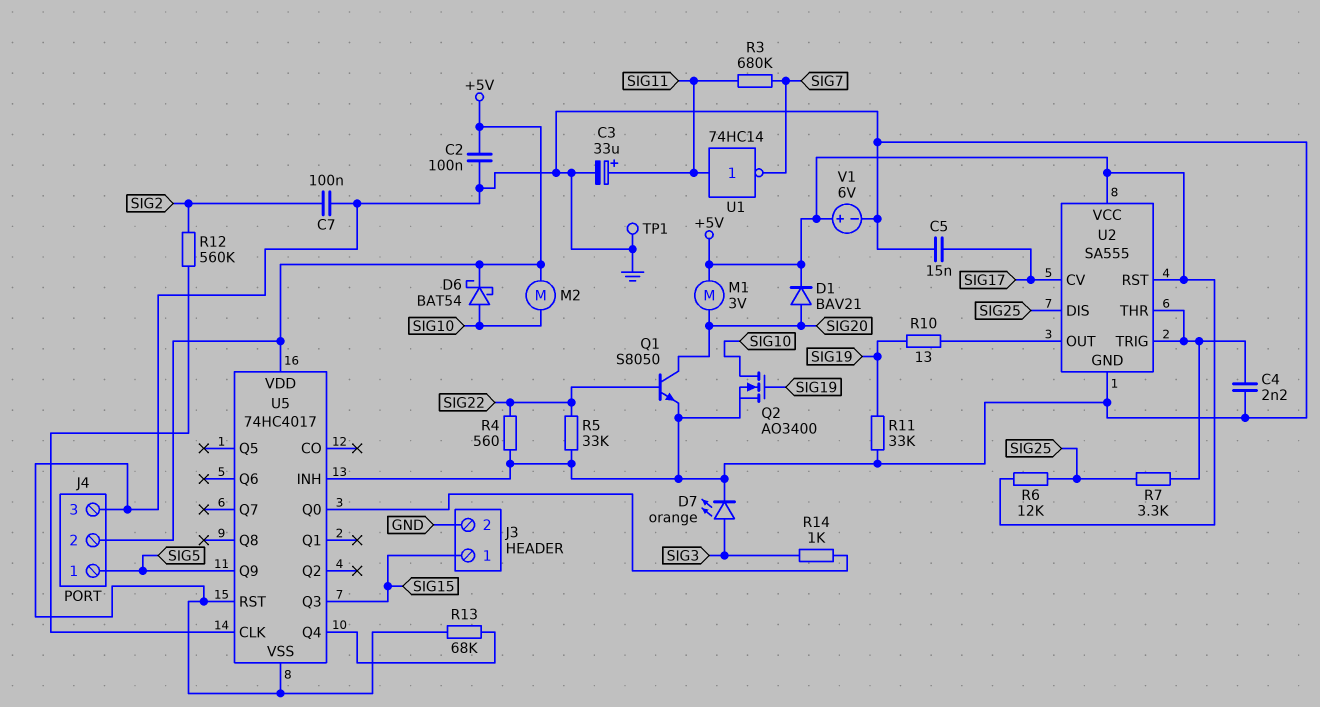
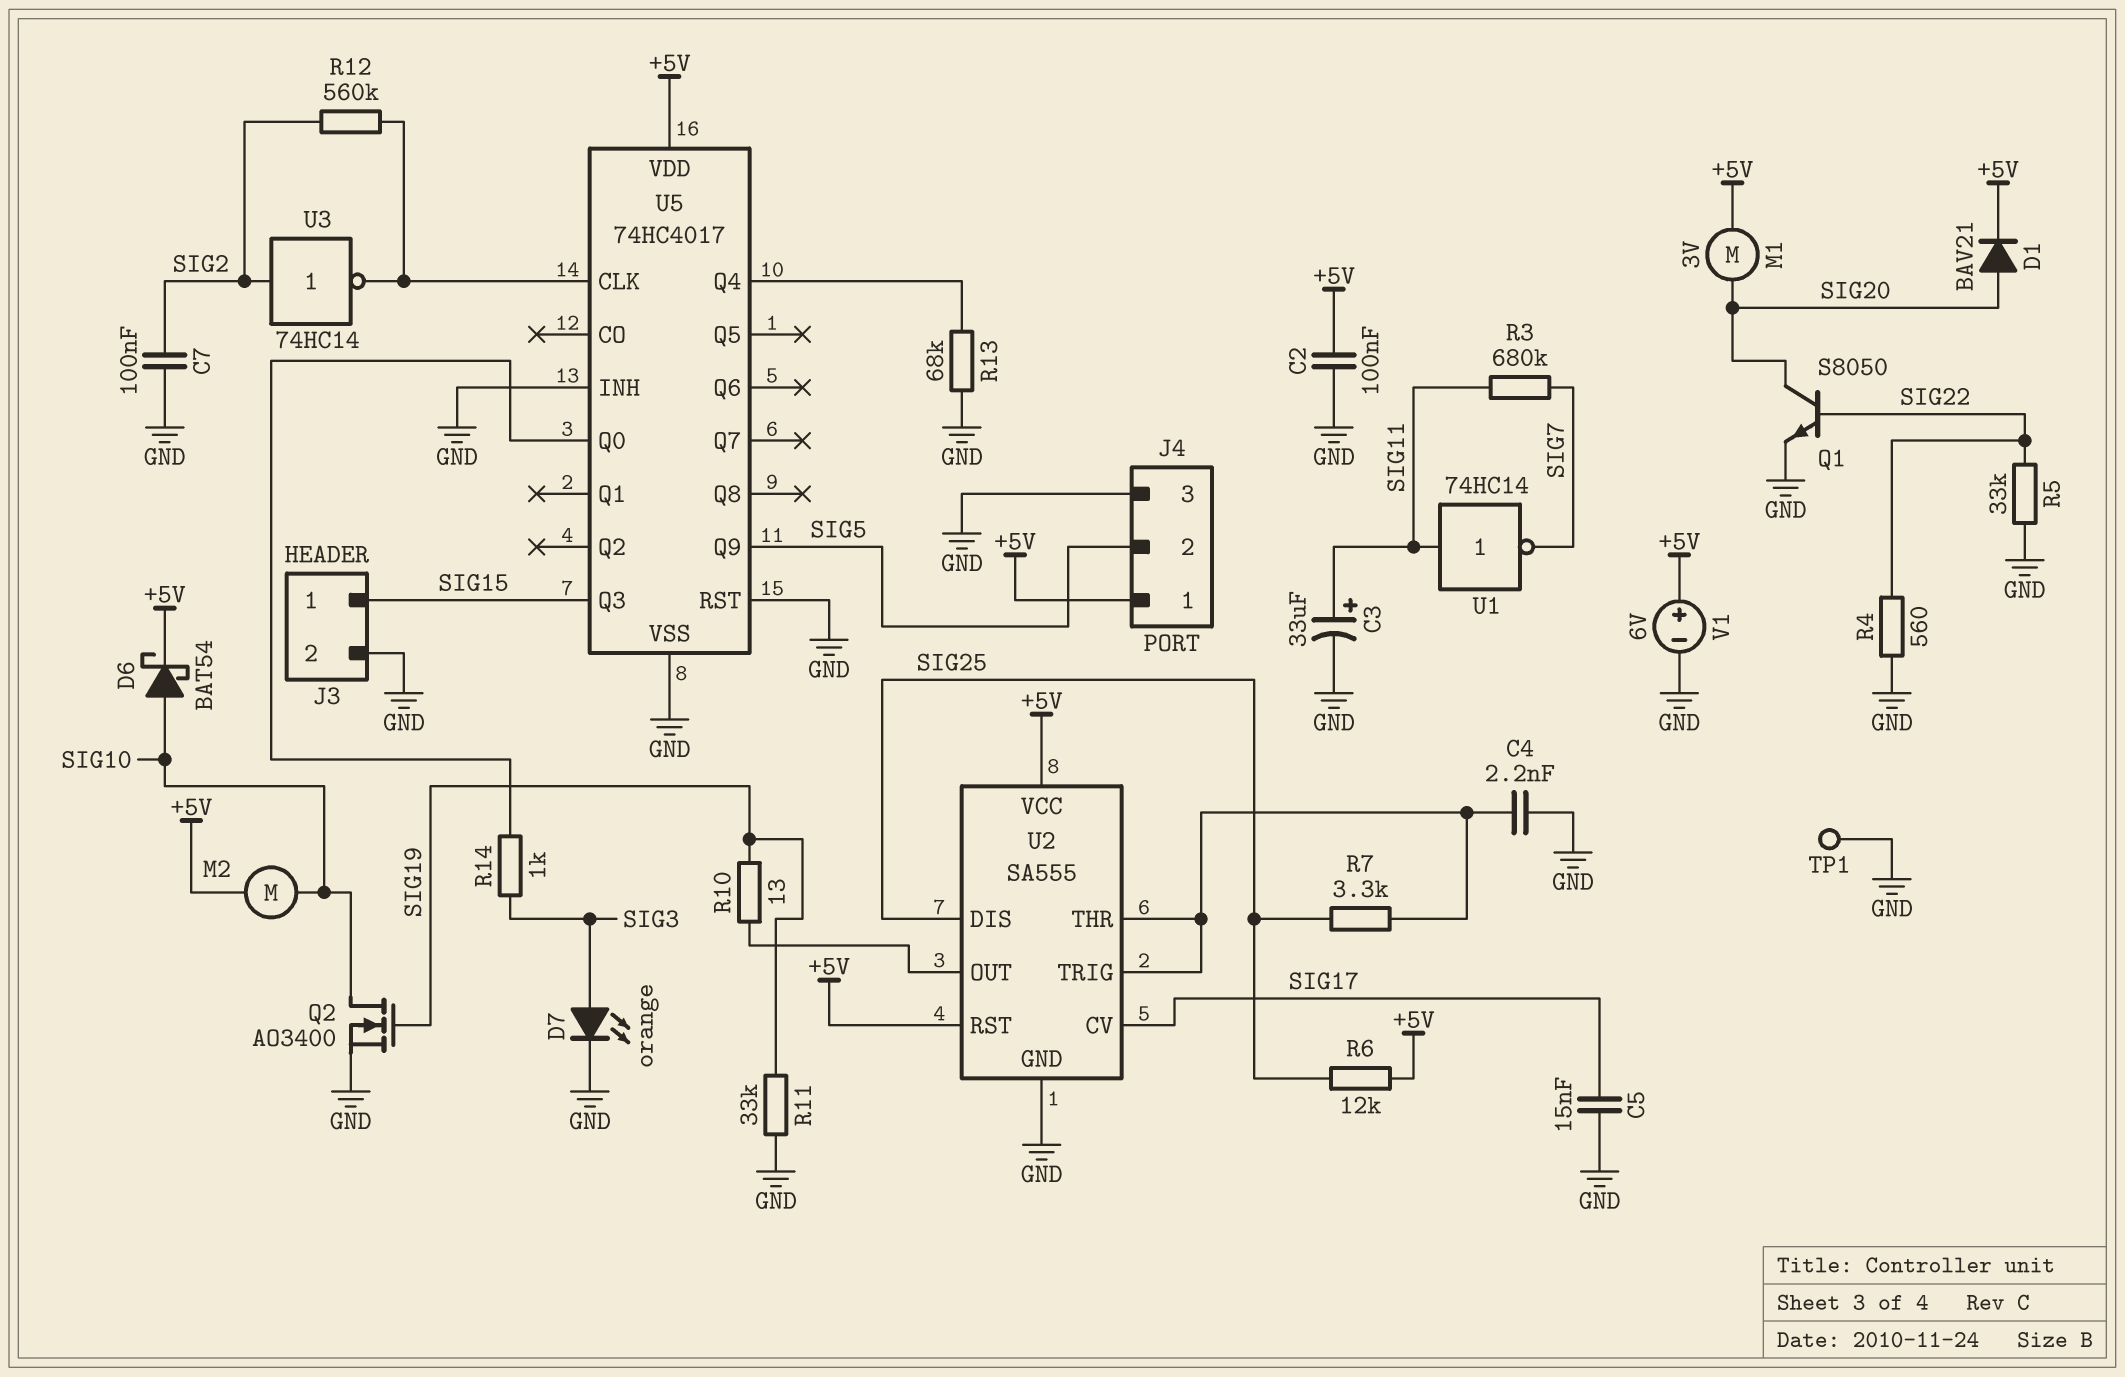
J4 pin 1: SIG5 -> +5V
J4 pin 2: +5V -> SIG5
U3: none -> NOT 74HC14 (in SIG2, out U5/CLK)

